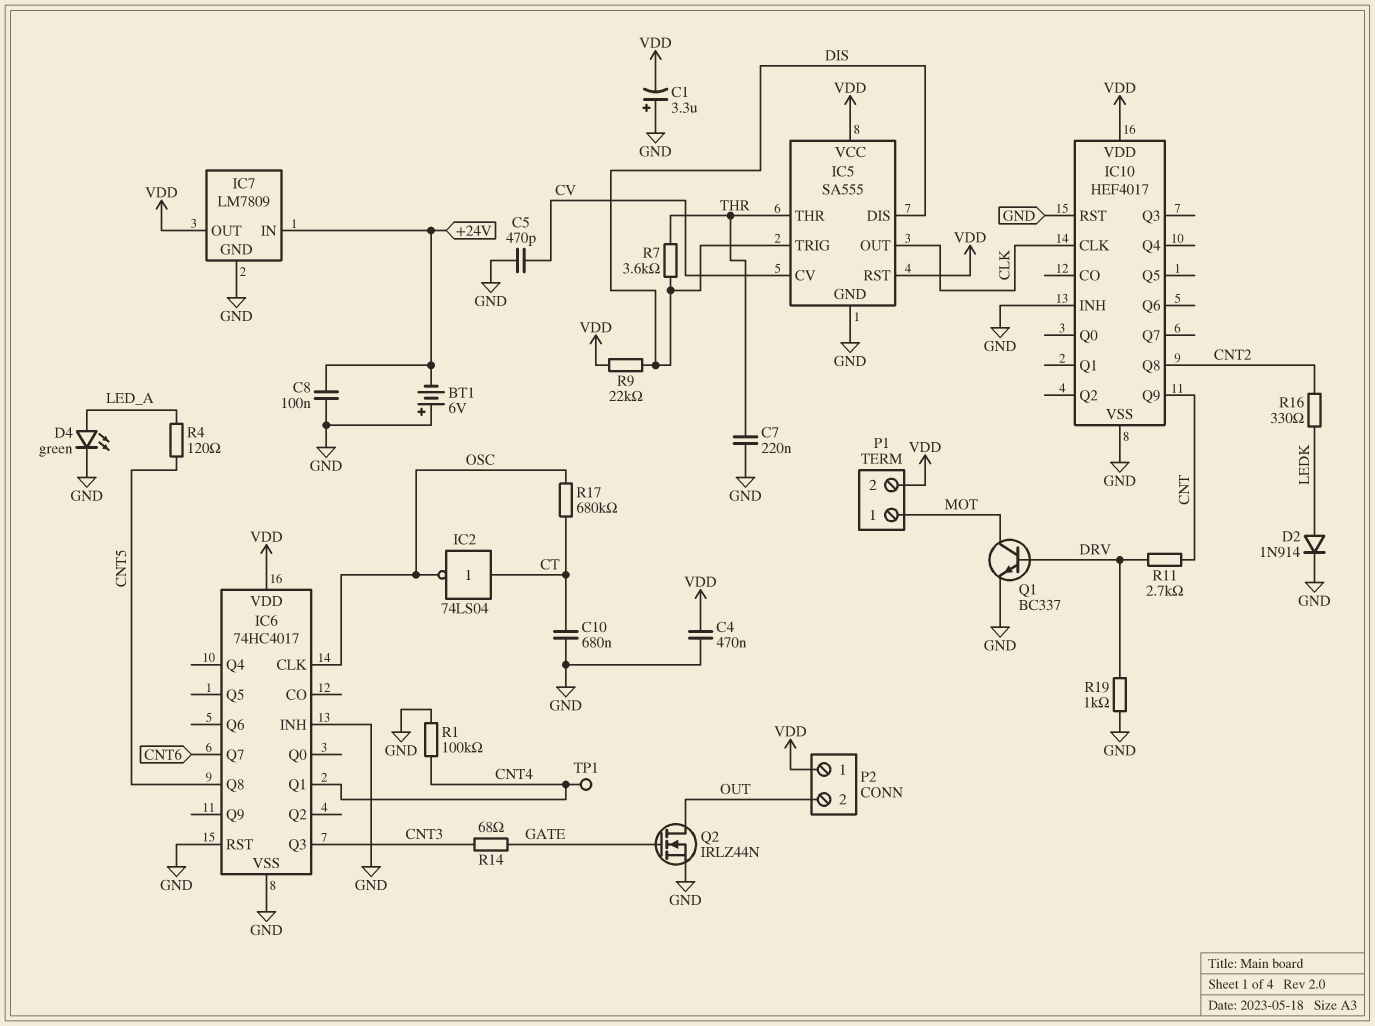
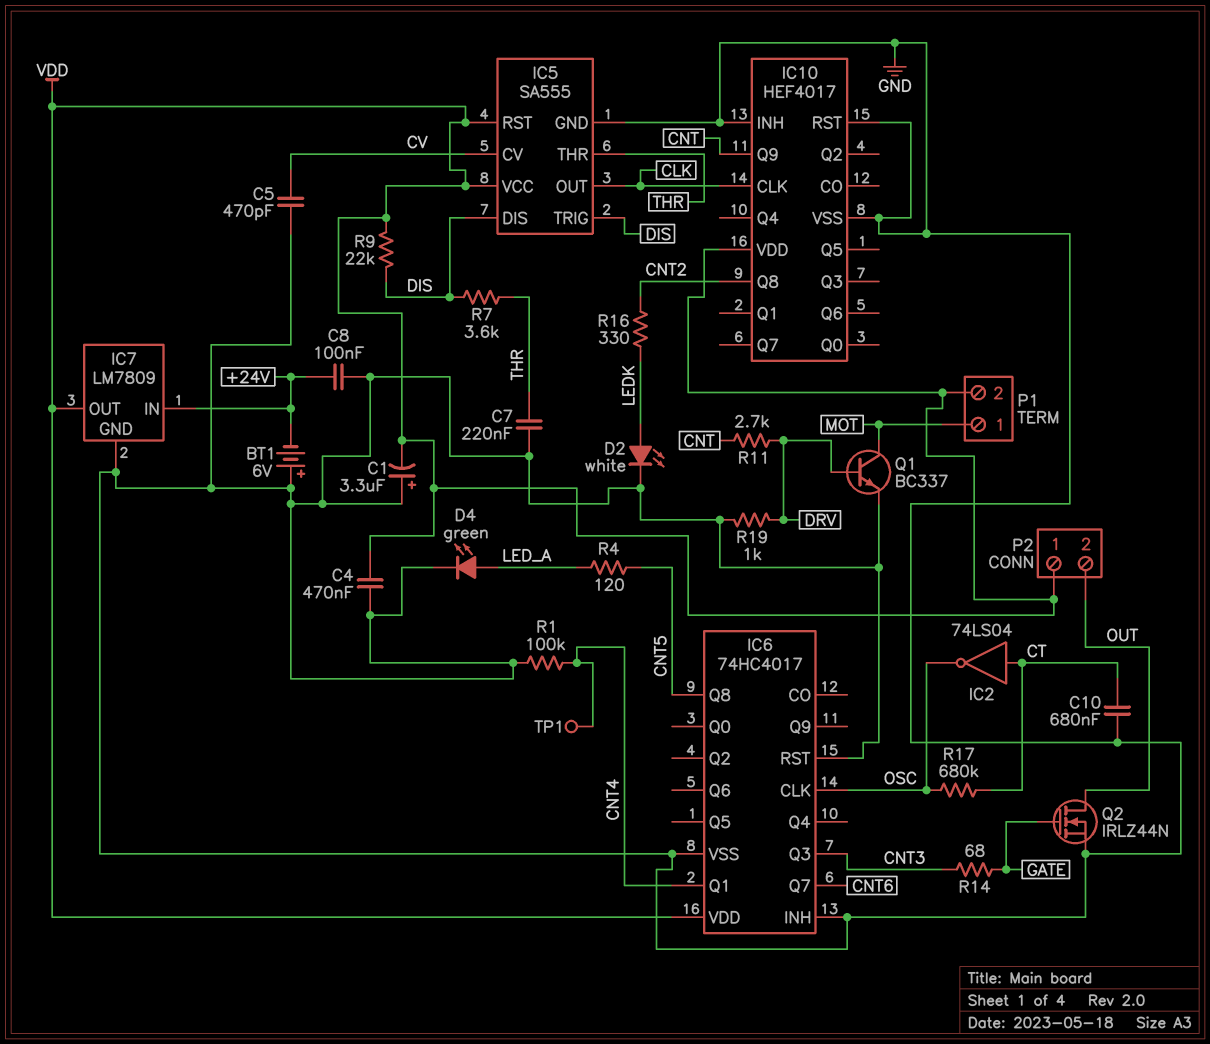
D2: diode 1N914 (A LEDK, K GND) -> LED white (A LEDK, K GND)

